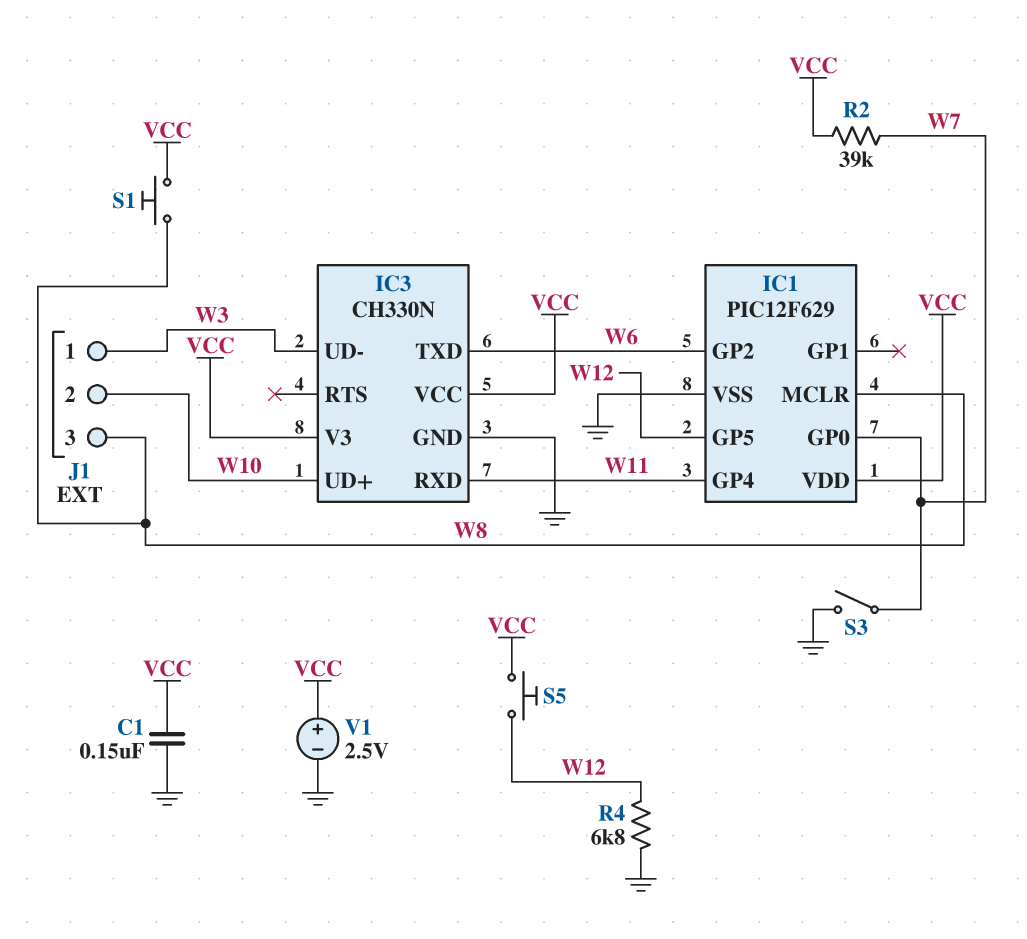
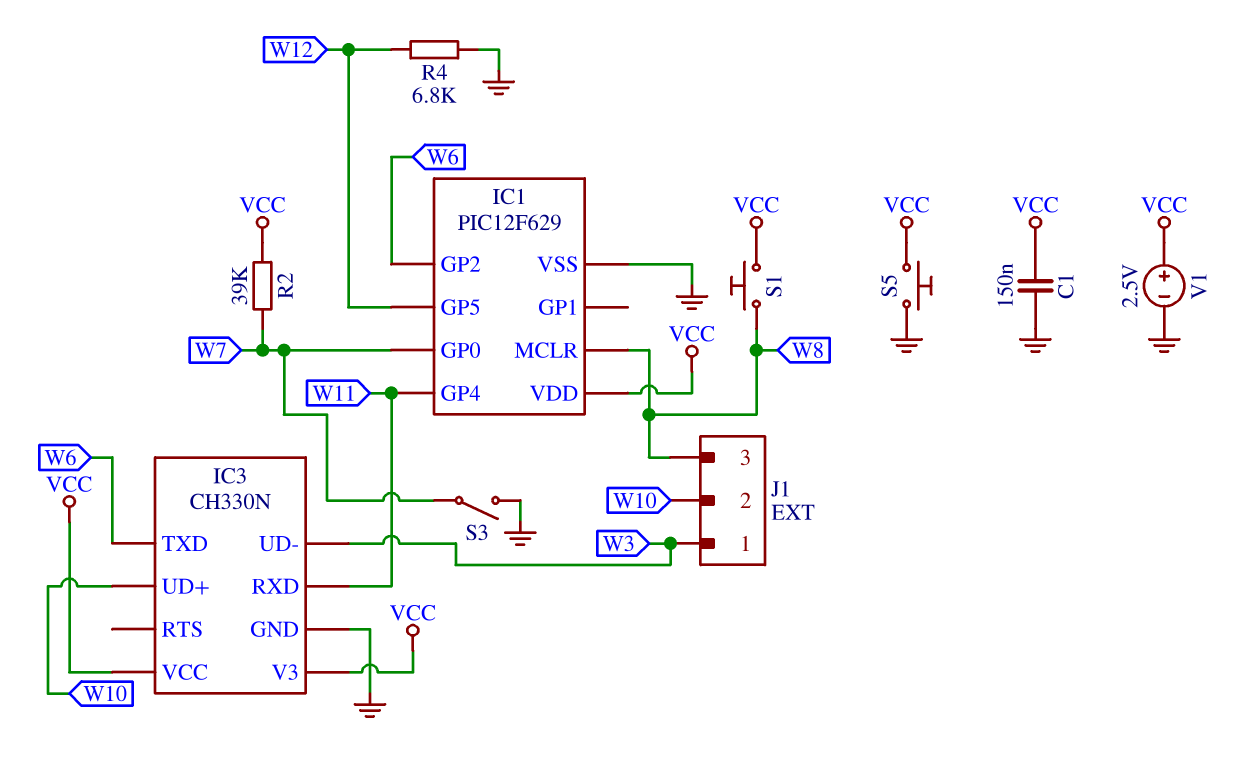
S5: button (VCC, W12) -> button (GND, VCC)

